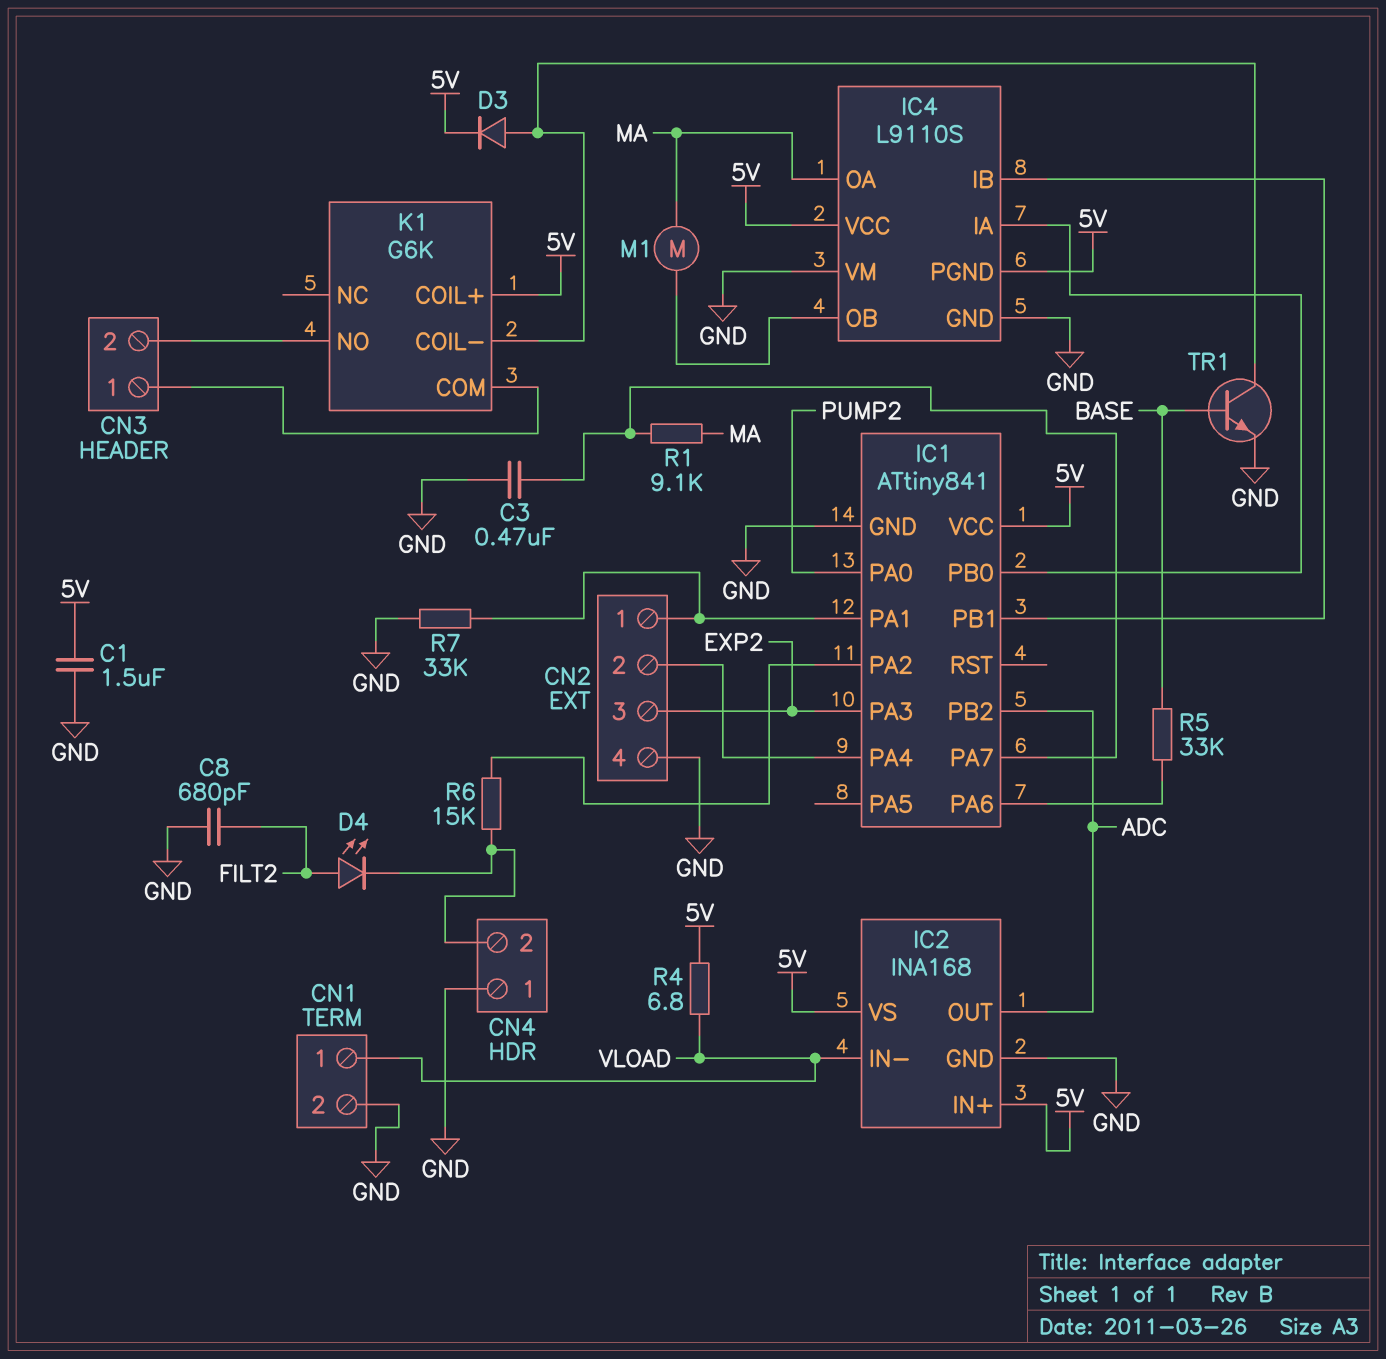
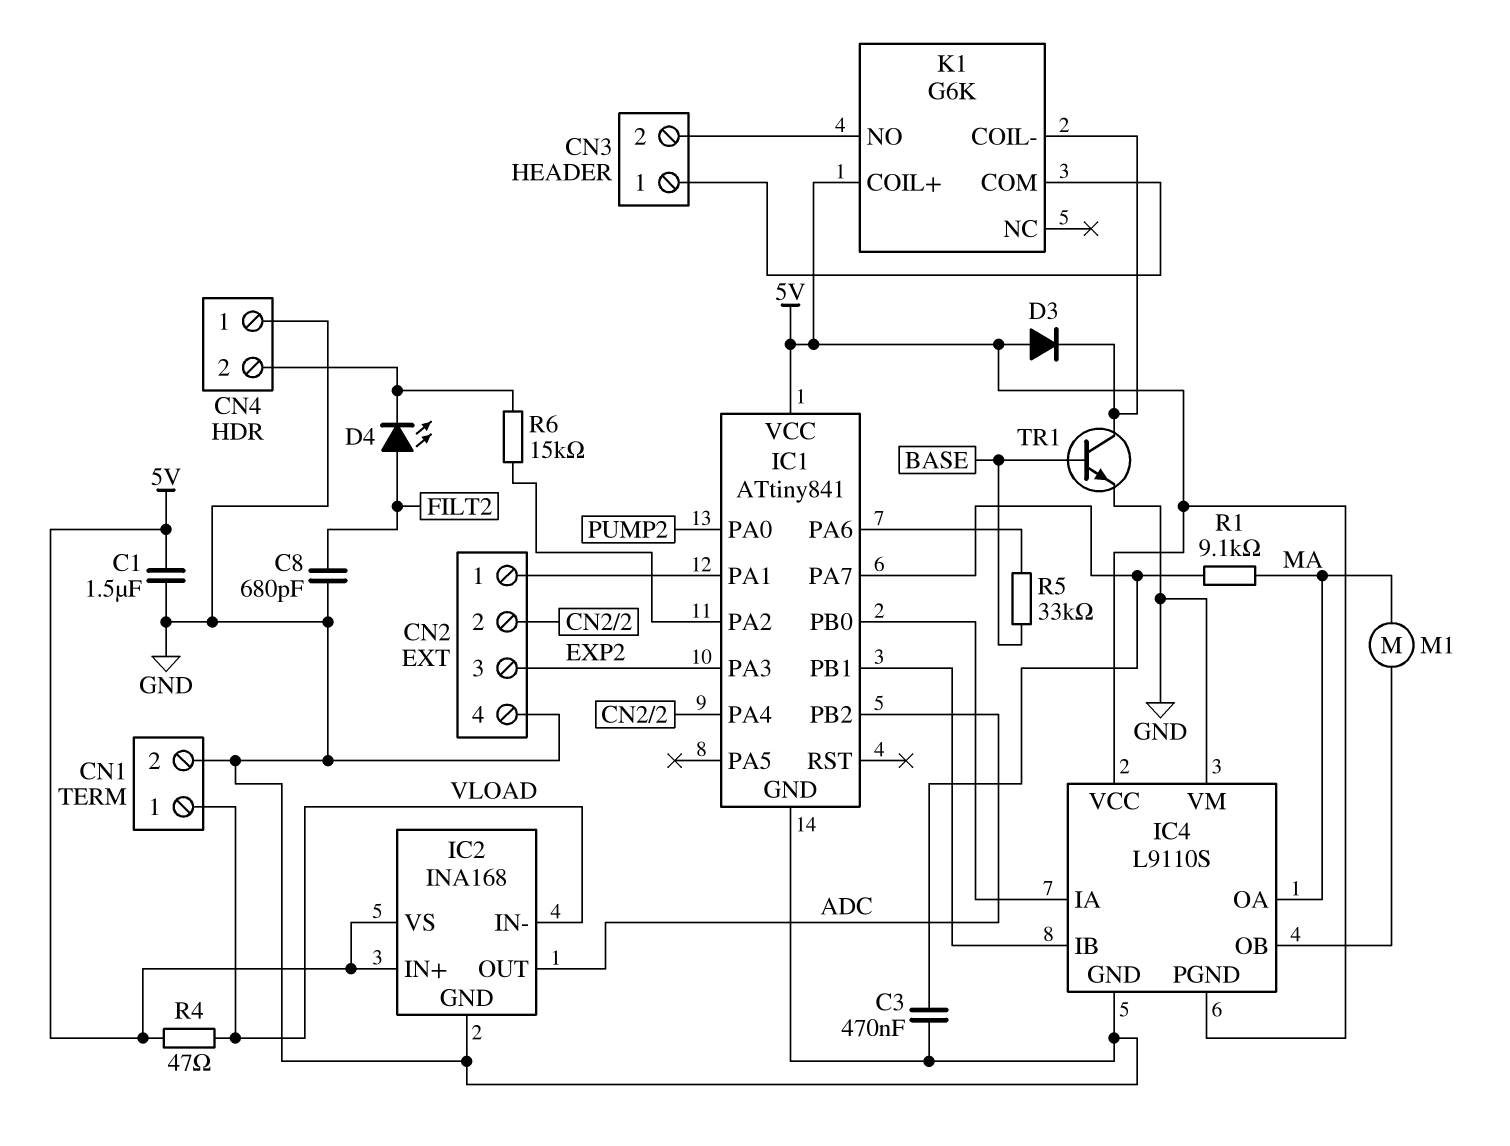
D3: diode (A K1/COIL-, K 5V) -> diode (A 5V, K K1/COIL-)
R4: 6.8 (5V, VLOAD) -> 47 (5V, VLOAD)
R7: 33k (CN2/1, GND) -> none

